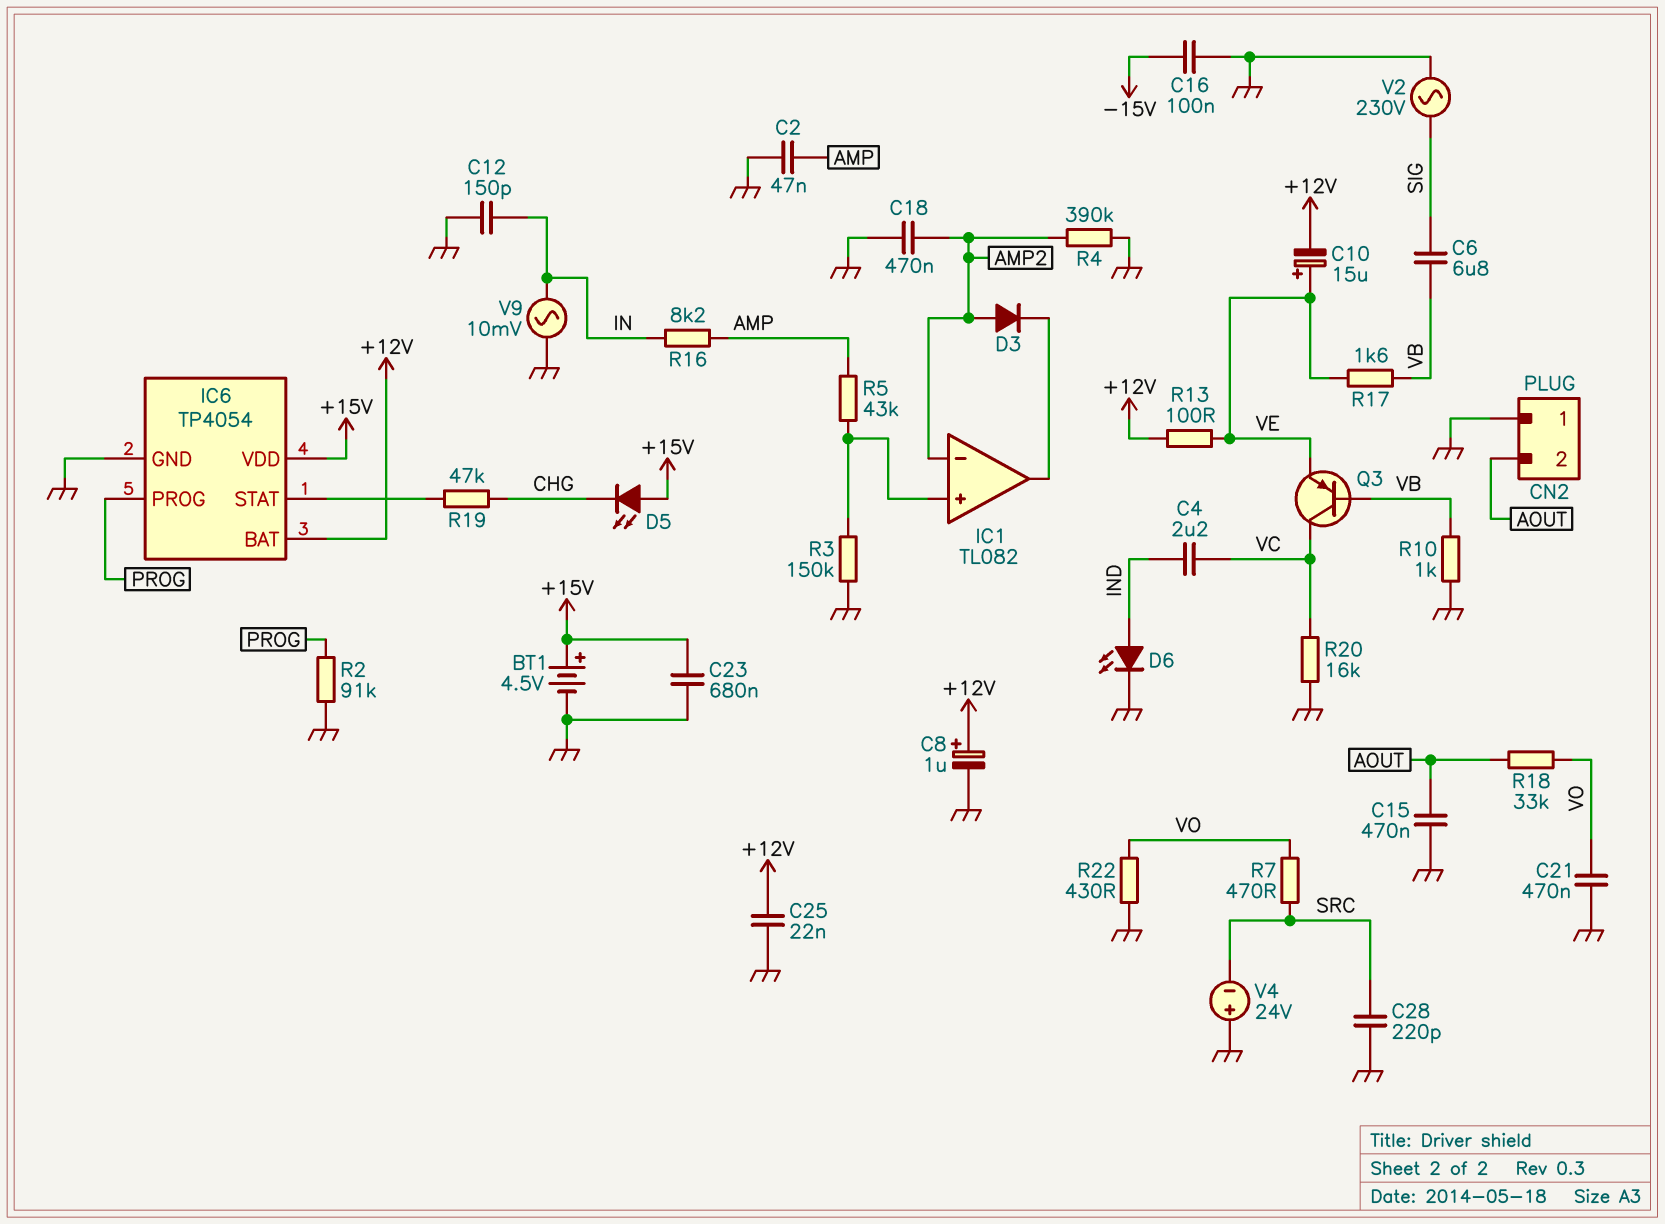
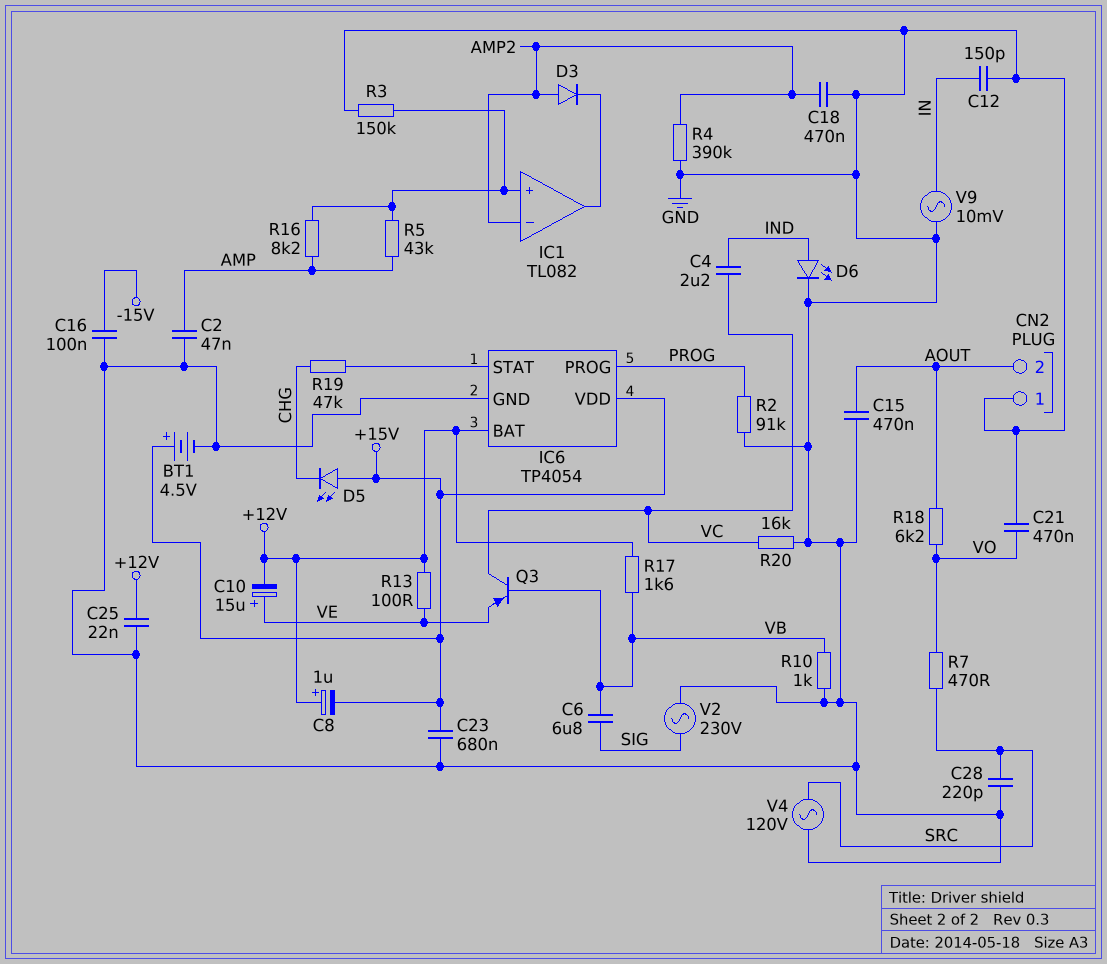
C8: 1uF (plus +12V, minus GND) -> 1uF (plus +12V, minus +15V)
R16: 8.2k (AMP, IN) -> 8.2k (AMP, IC1/in+)
R17: 1.6k (VB, VE) -> 1.6k (+12V, VB)
R18: 33k (AOUT, VO) -> 6.2k (AOUT, VO)
R22: 430 (GND, VO) -> none
V4: 24V (plus GND, minus SRC) -> AC 120V (GND, SRC)

